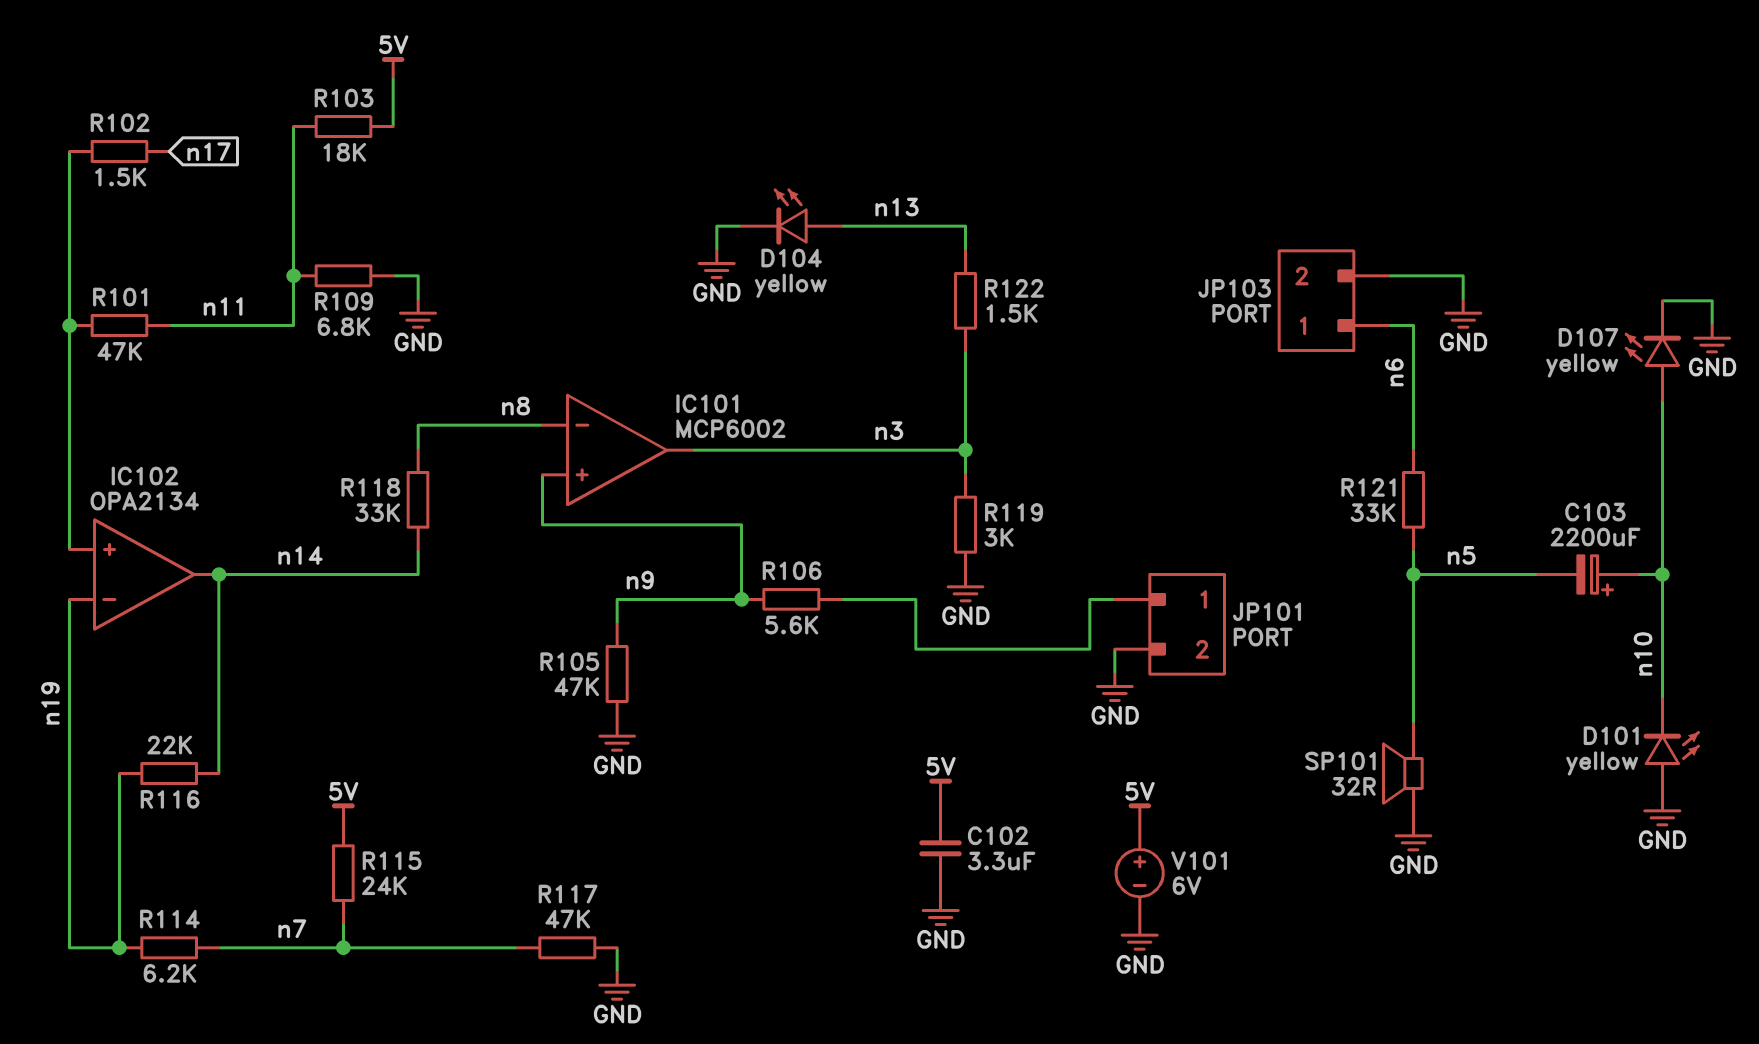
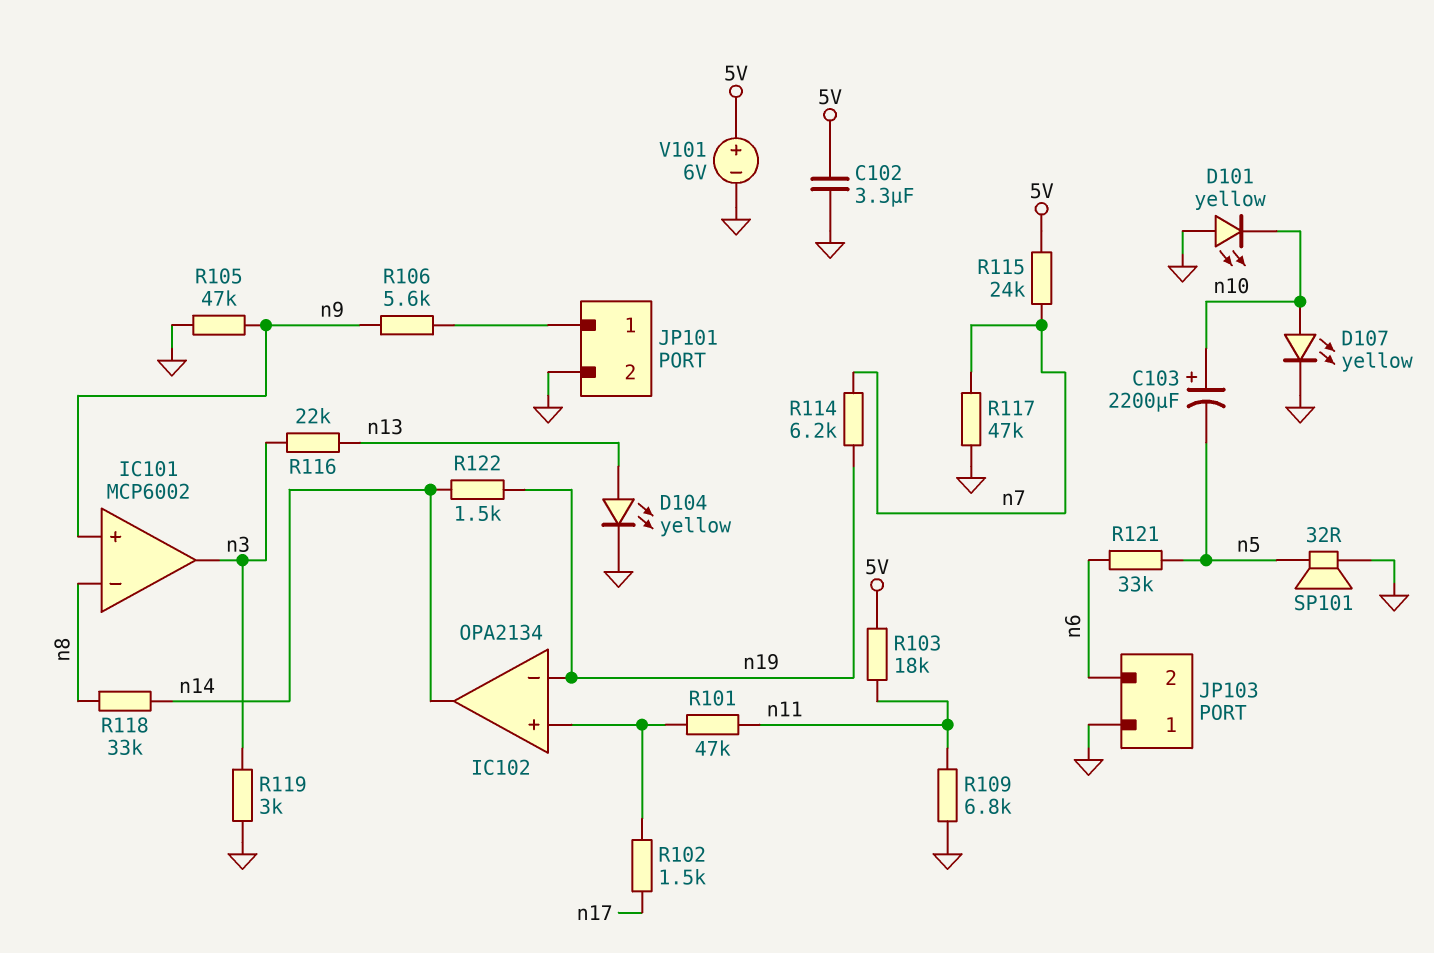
JP103 pin 1: n6 -> GND
JP103 pin 2: GND -> n6
R116: 22k (n14, n19) -> 22k (n3, n13)
R122: 1.5k (n3, n13) -> 1.5k (n14, n19)

